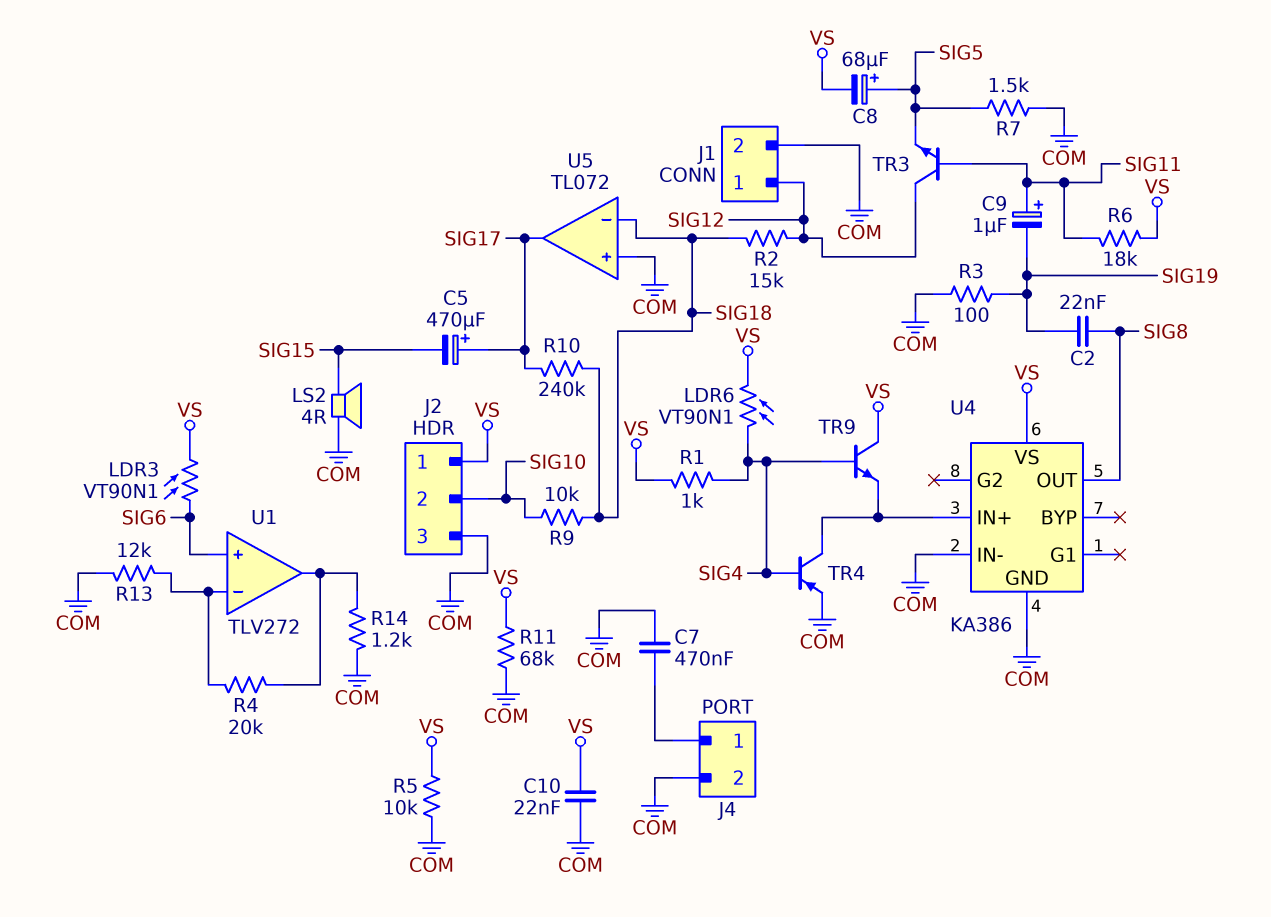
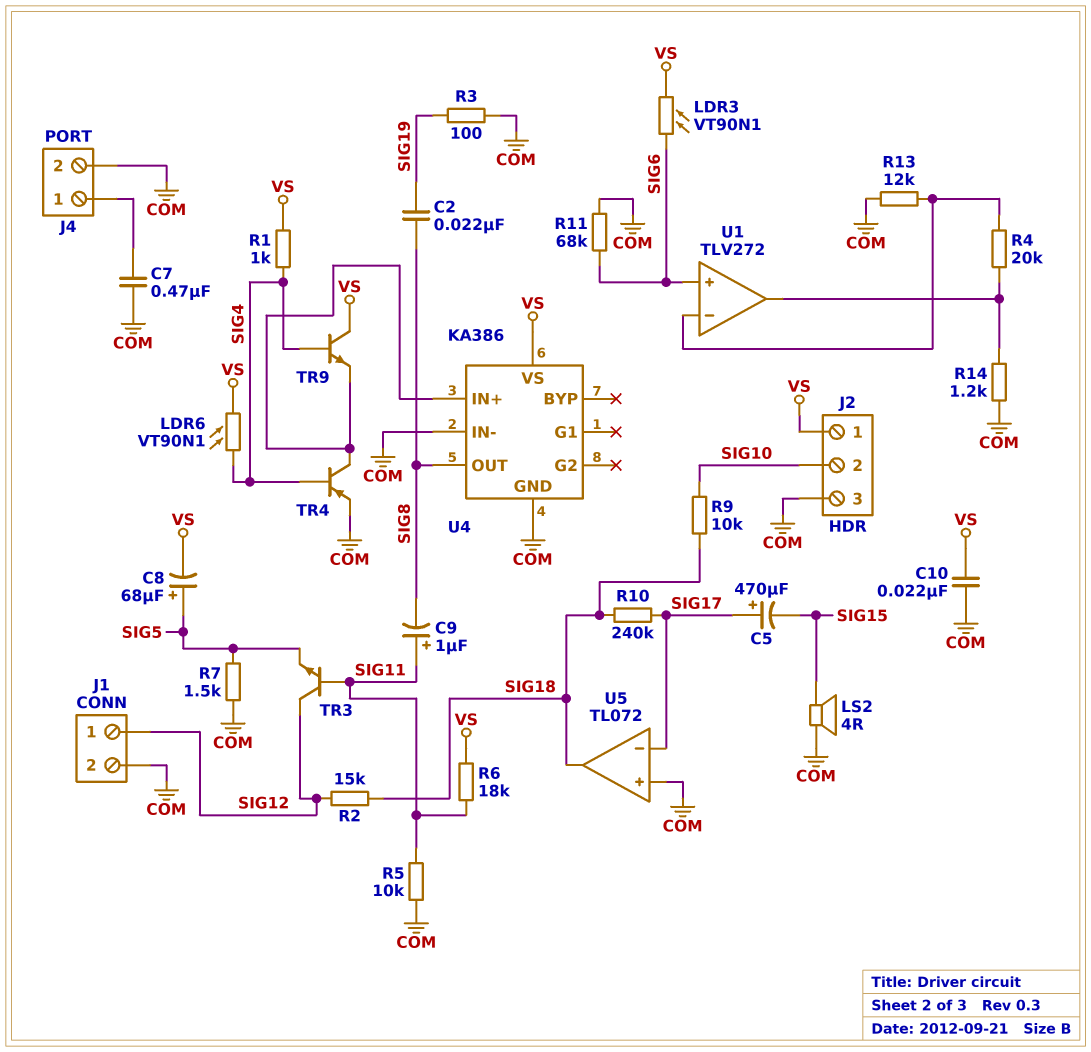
C9: 1uF (plus SIG11, minus SIG19) -> 1uF (plus SIG11, minus SIG8)
R5: 10k (COM, VS) -> 10k (COM, SIG11)
R11: 68k (COM, VS) -> 68k (COM, SIG6)
U5 pin in-: SIG18 -> SIG17
U5 pin out: SIG17 -> SIG18

